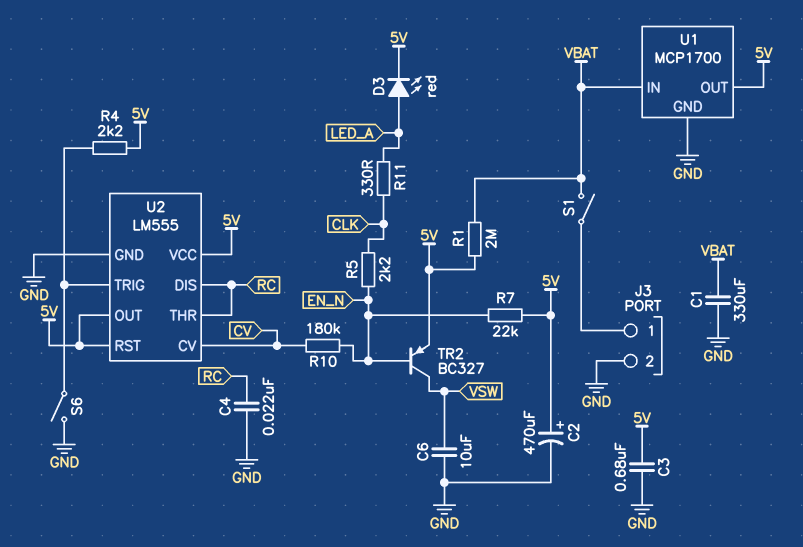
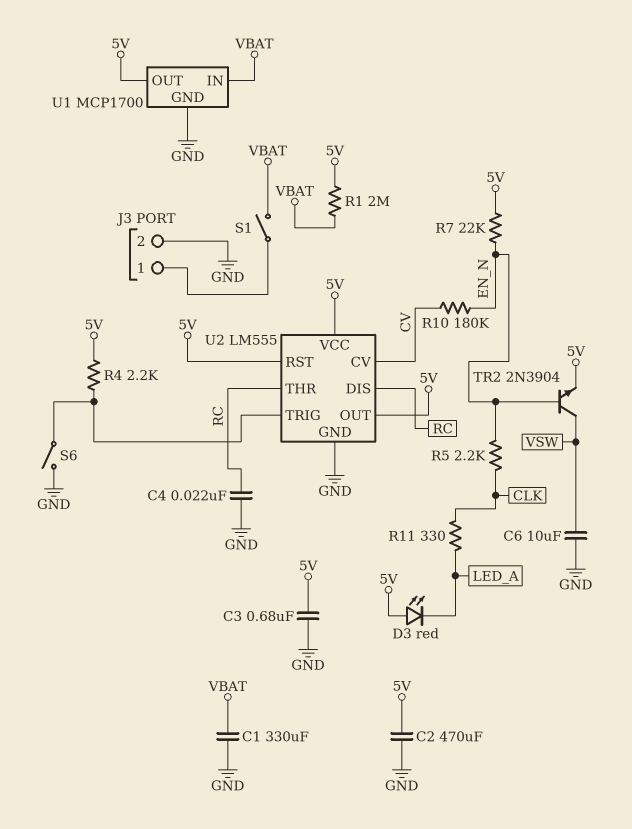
C2: 470uF (plus 5V, minus GND) -> 470uF (5V, GND)
D3: LED red (A LED_A, K 5V) -> LED red (A 5V, K LED_A)
TR2: PNP BC327 (B EN_N, C VSW, E 5V) -> NPN 2N3904 (B EN_N, C VSW, E 5V)

